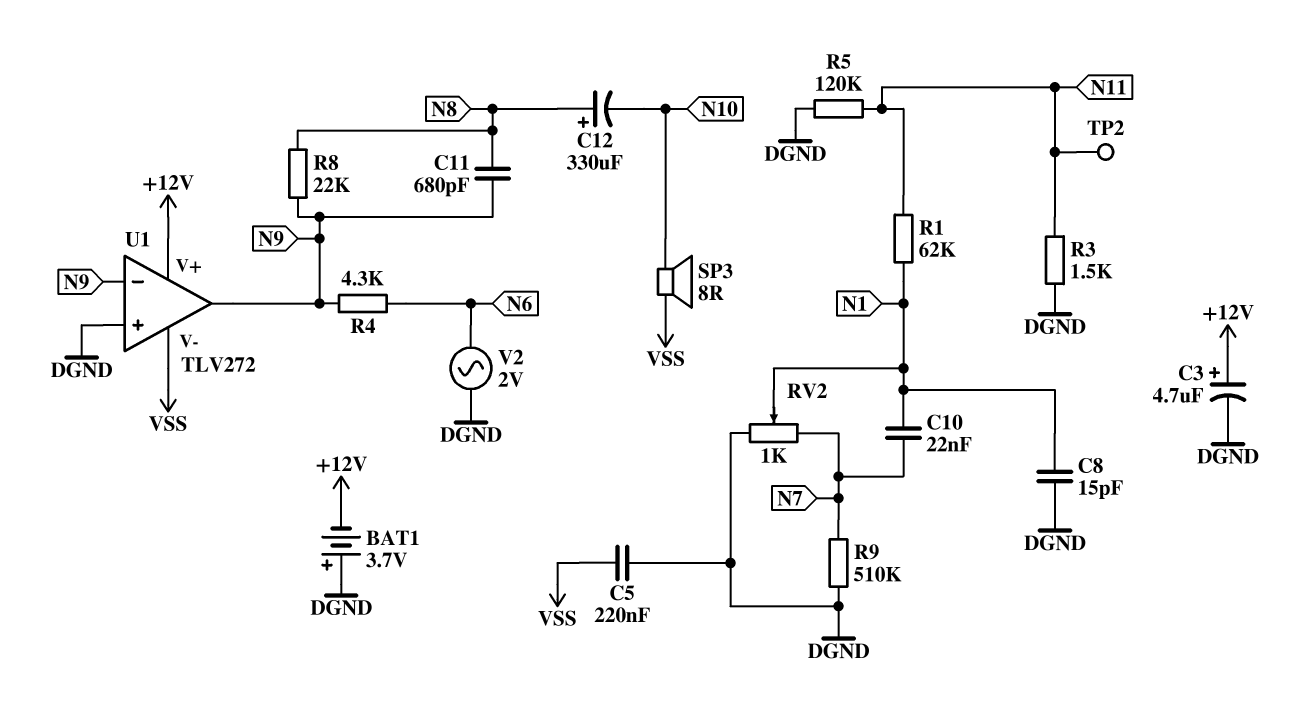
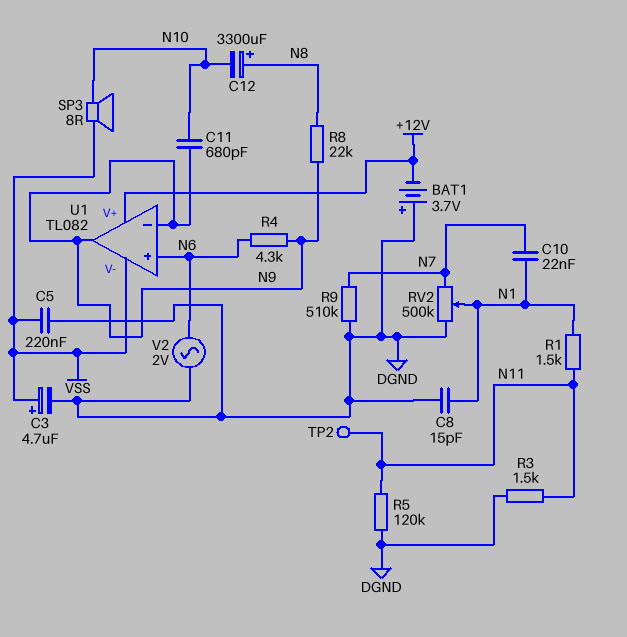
C3: 4.7uF (plus +12V, minus DGND) -> 4.7uF (plus VSS, minus DGND)
C11: 680pF (N8, N9) -> 680pF (N9, N10)
C12: 330uF (plus N8, minus N10) -> 3300uF (plus N8, minus N10)
R1: 62k (N1, N11) -> 1.5k (N1, N11)
RV2: 1k (DGND, N7, wiper N1) -> 500k (DGND, N7, wiper N1)
U1: TLV272 -> TL082
U1 pin in+: DGND -> N6

